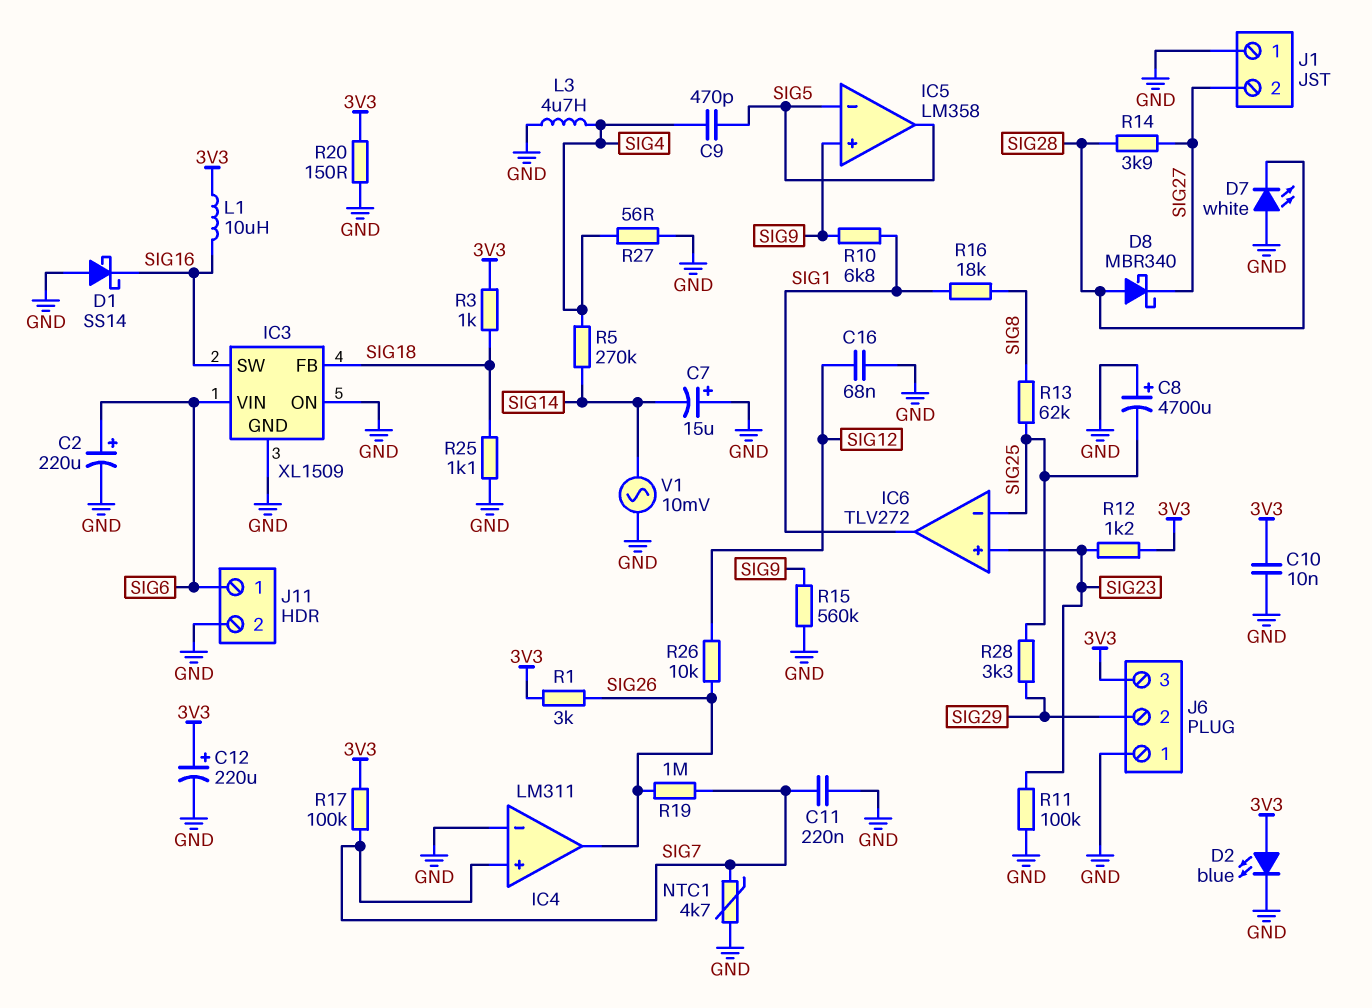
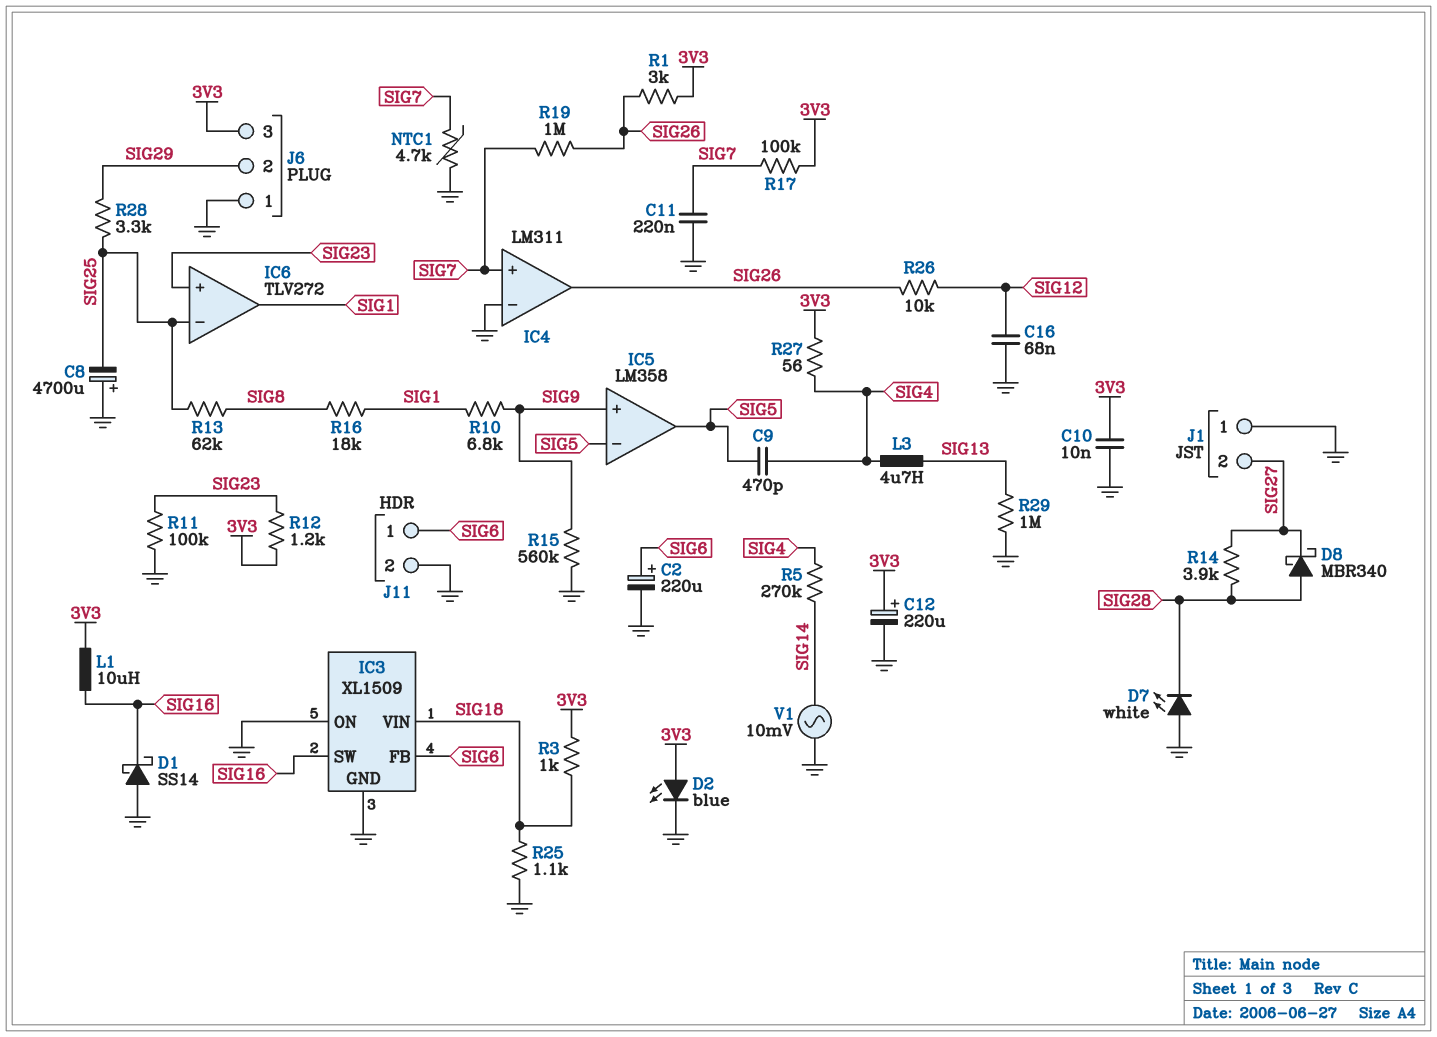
C7: 15uF (plus GND, minus SIG14) -> none
IC3 pin FB: SIG18 -> SIG6
IC3 pin VIN: SIG6 -> SIG18
L3: 4.7uH (GND, SIG4) -> 4.7uH (SIG4, SIG13)
R20: 150 (3V3, GND) -> none
R27: 56 (GND, SIG4) -> 56 (3V3, SIG4)
R29: none -> 1M (GND, SIG13)

